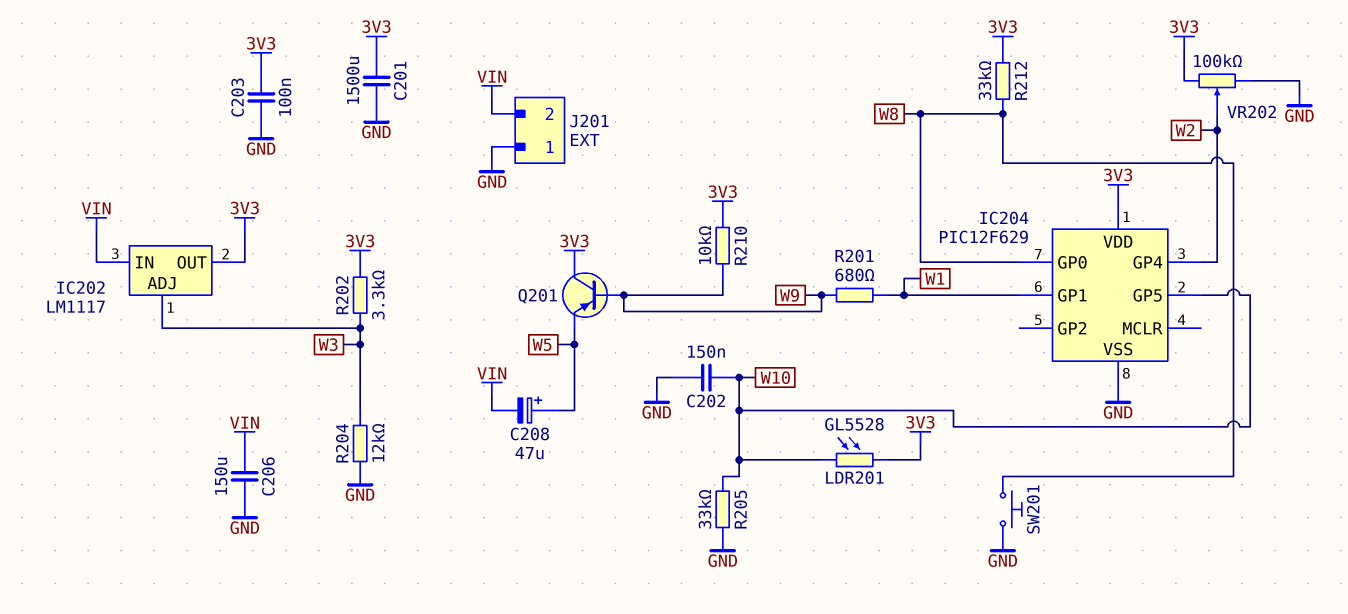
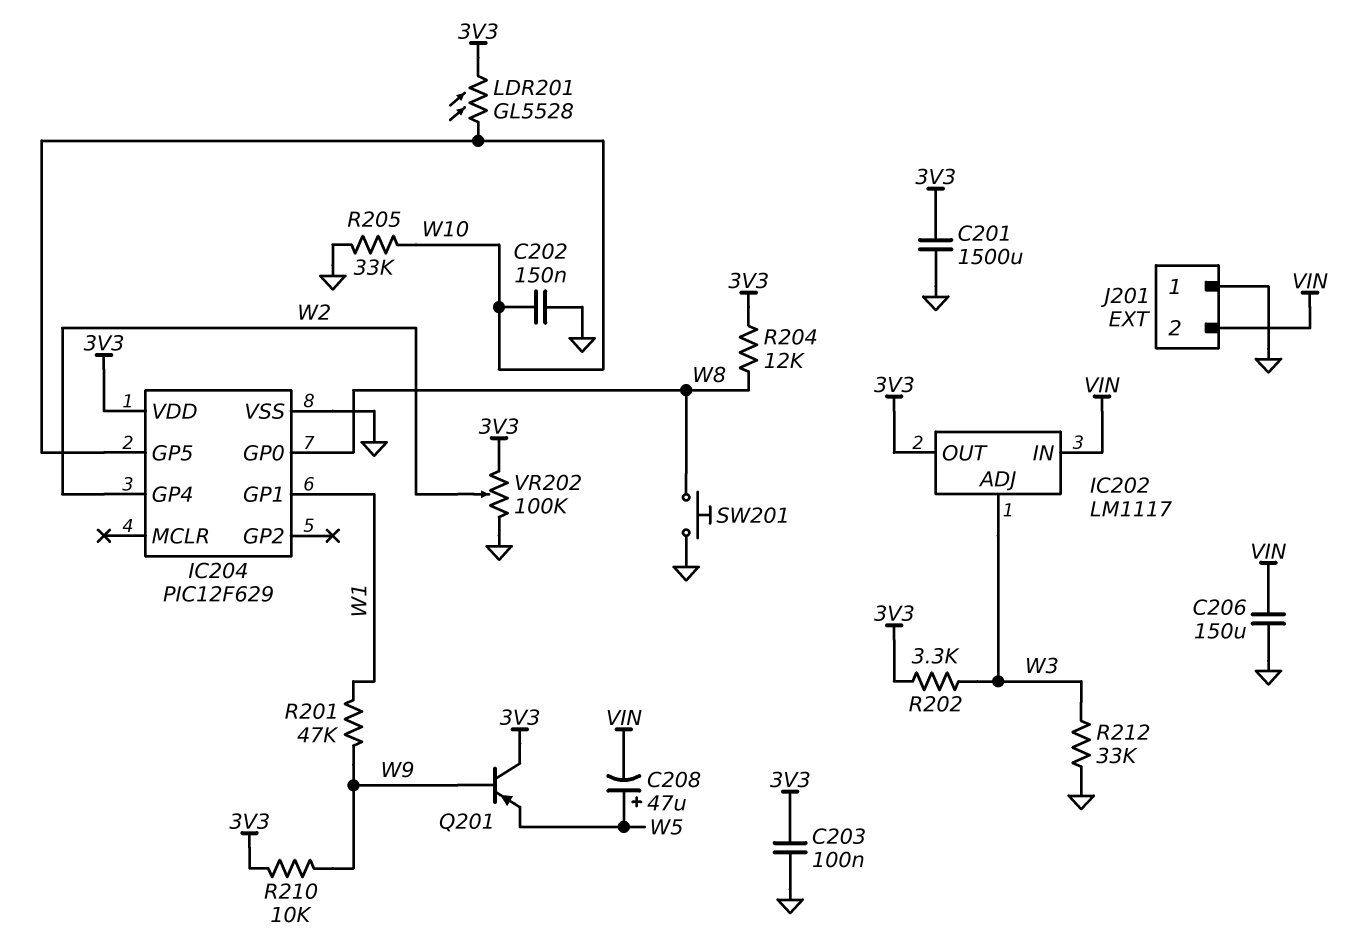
R201: 680 (W1, W9) -> 47k (W1, W9)
R204: 12k (GND, W3) -> 12k (3V3, W8)
R212: 33k (3V3, W8) -> 33k (GND, W3)

